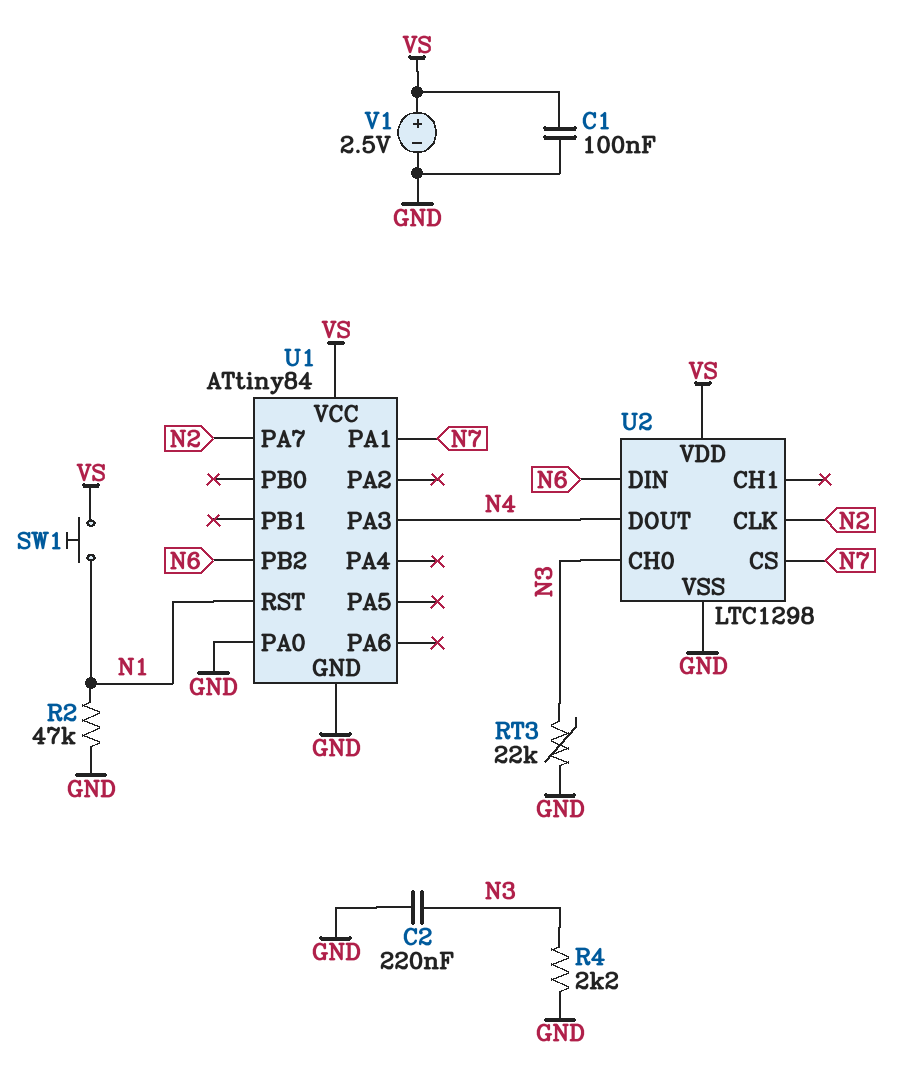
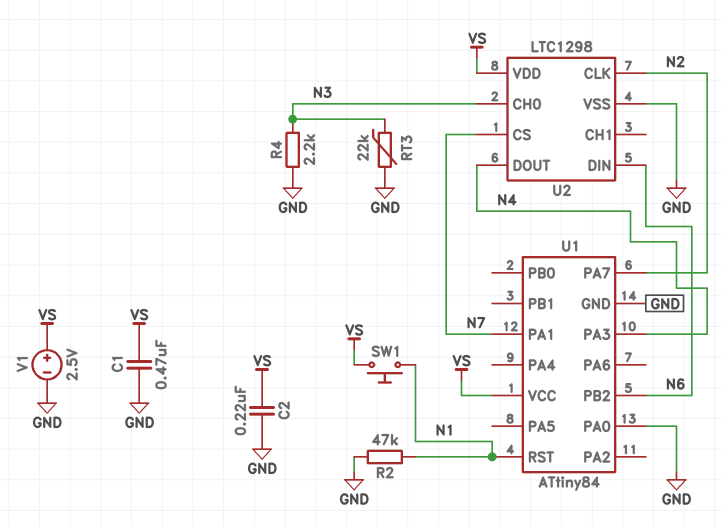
C1: 100nF (GND, VS) -> 470nF (GND, VS)
C2: 220nF (GND, N3) -> 220nF (GND, VS)

